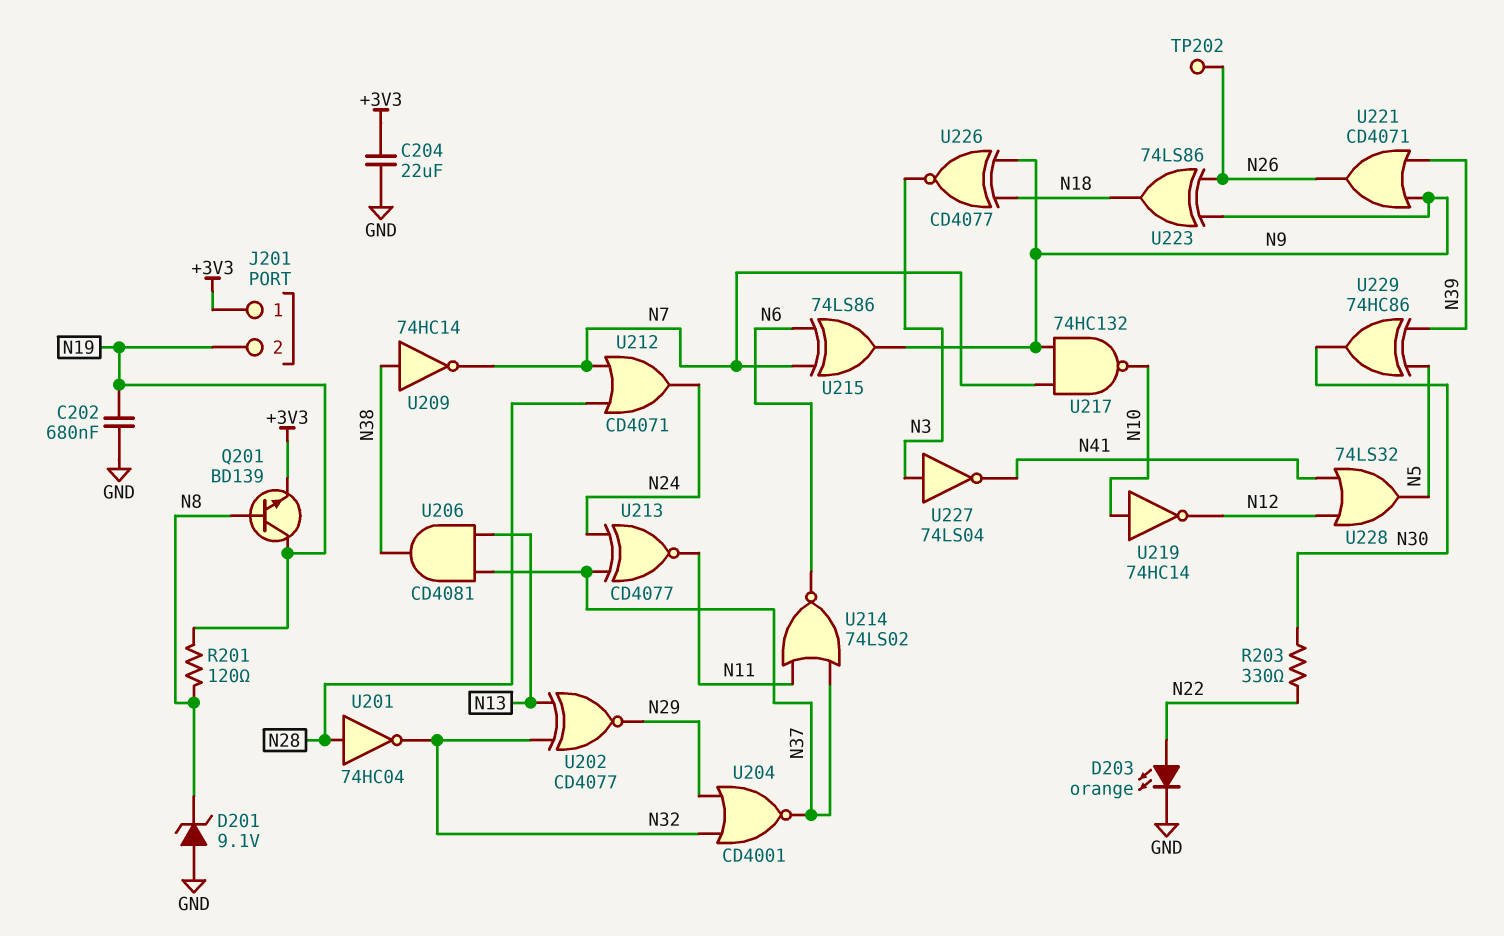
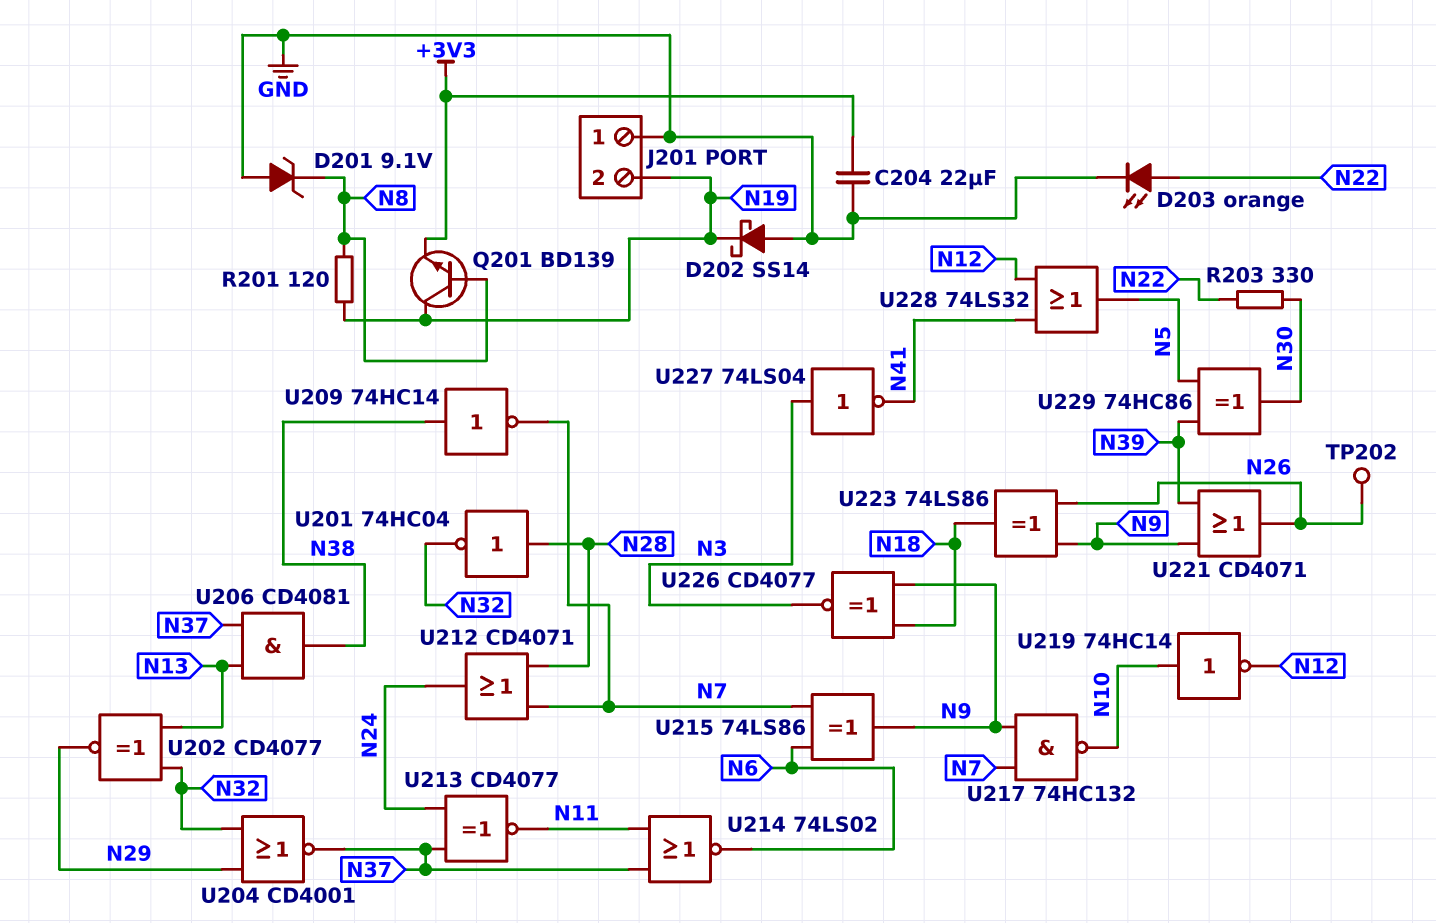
C202: 680nF (GND, N19) -> none
D202: none -> schottky SS14 (A GND, K N19)
J201 pin 1: +3V3 -> GND

